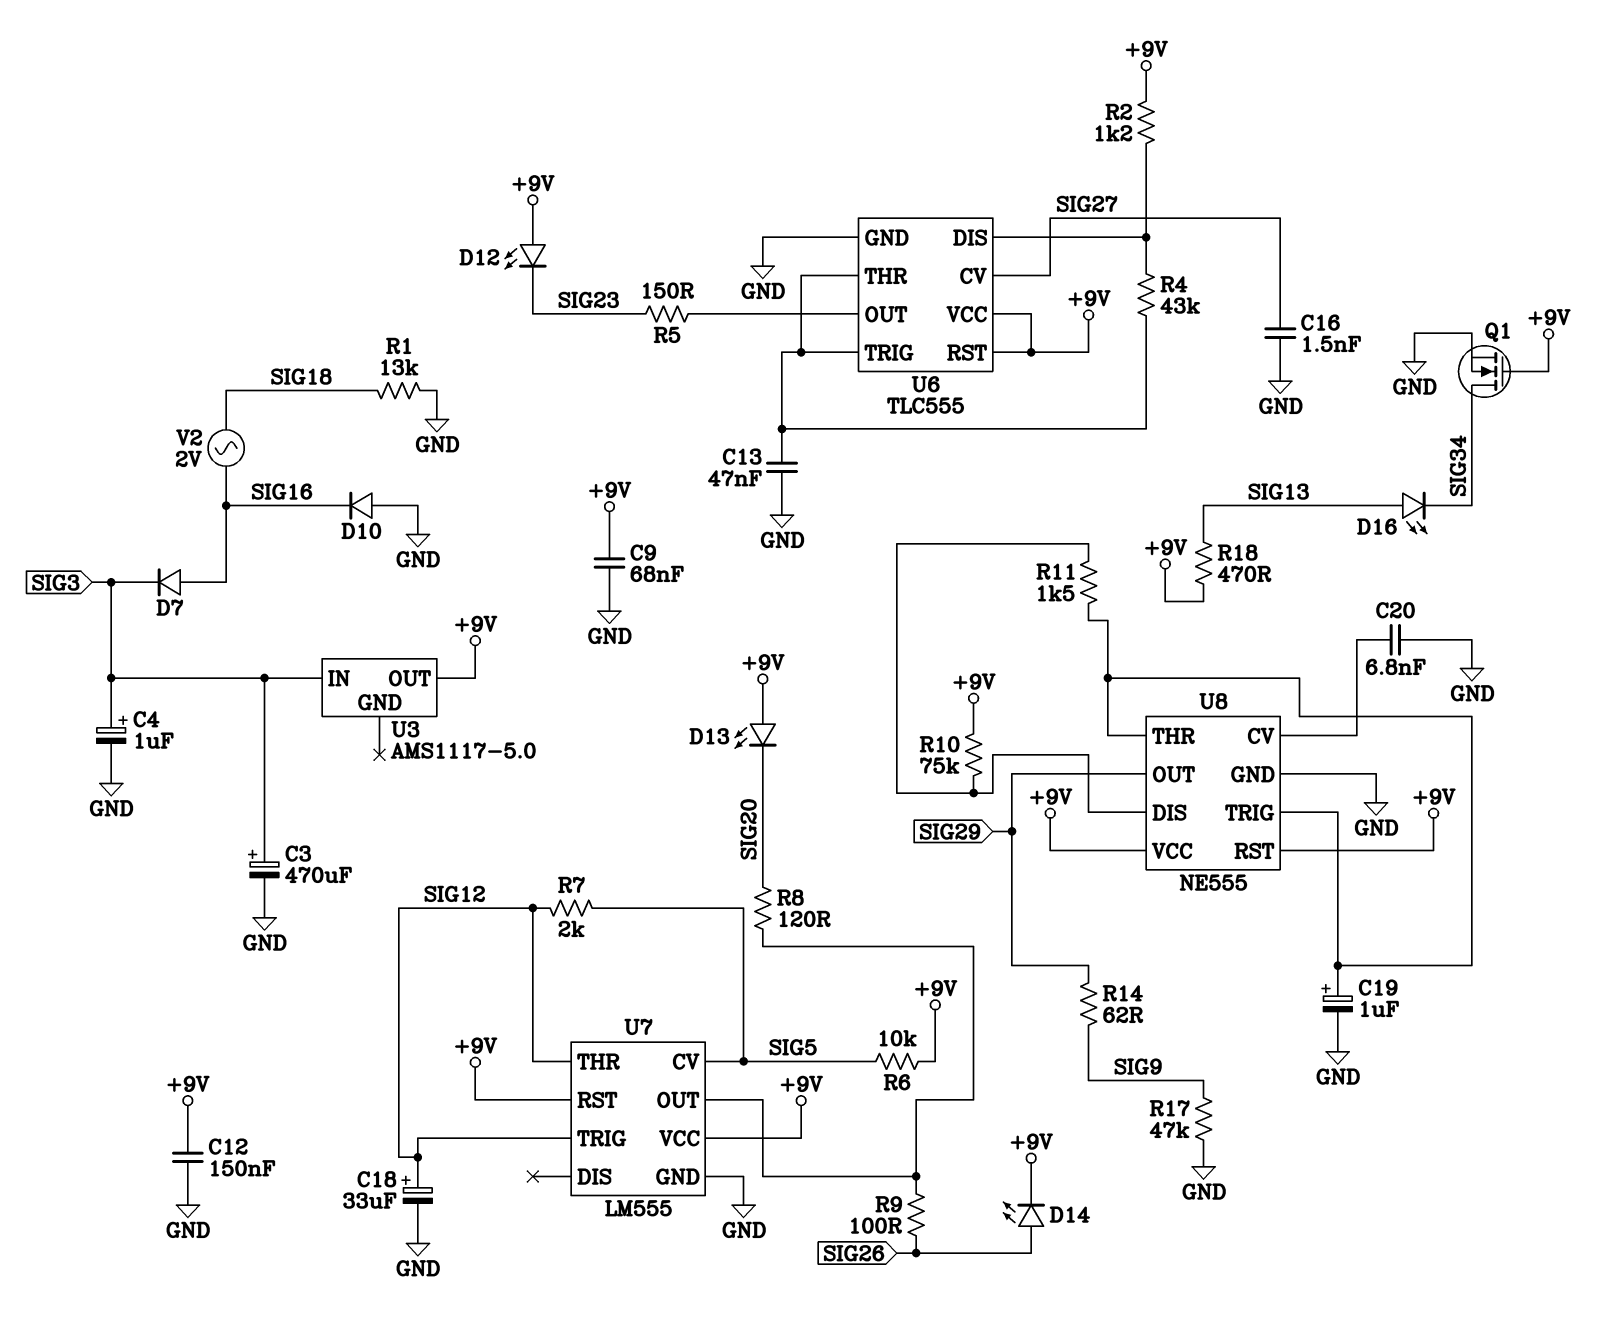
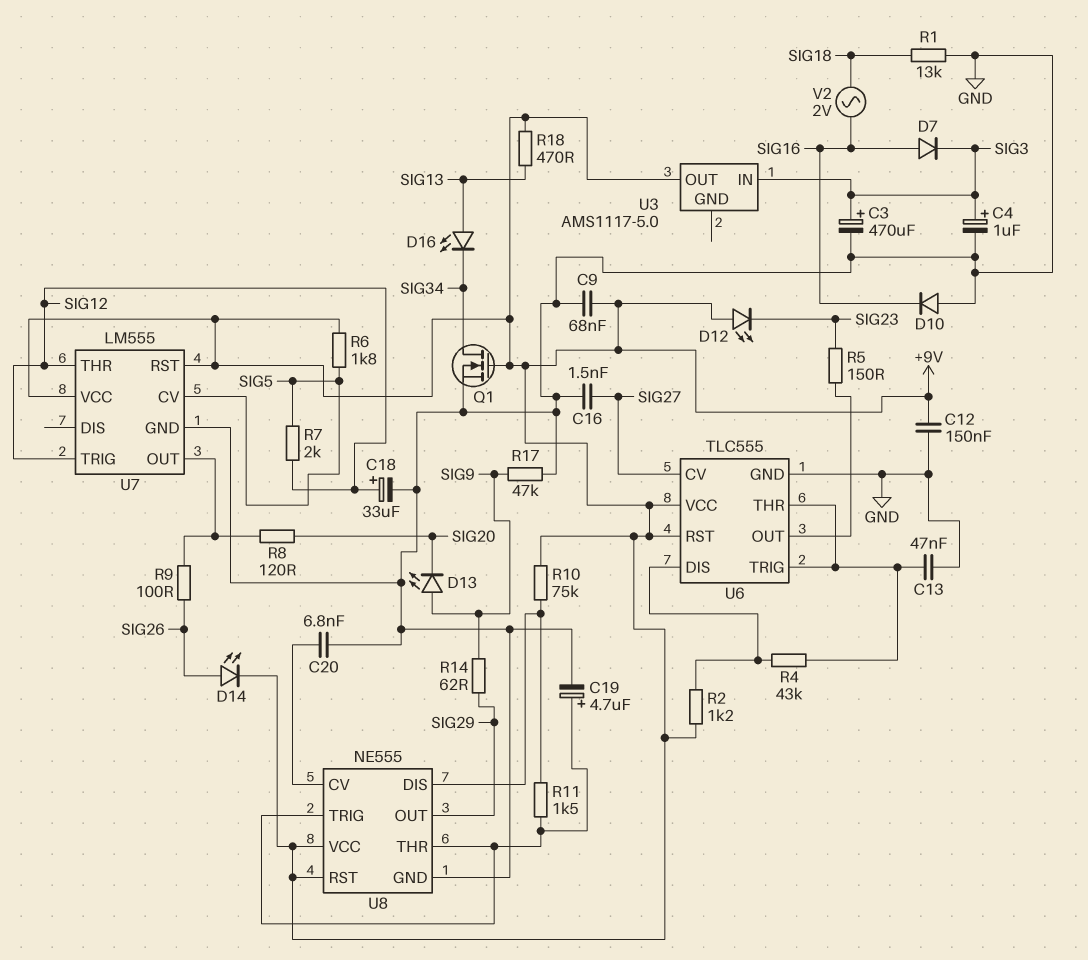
C19: 1uF (plus U8/THR, minus GND) -> 4.7uF (plus U8/THR, minus GND)
D13: LED (A +9V, K SIG20) -> LED (A SIG9, K SIG20)
R6: 10k (+9V, SIG5) -> 1.8k (+9V, SIG5)

